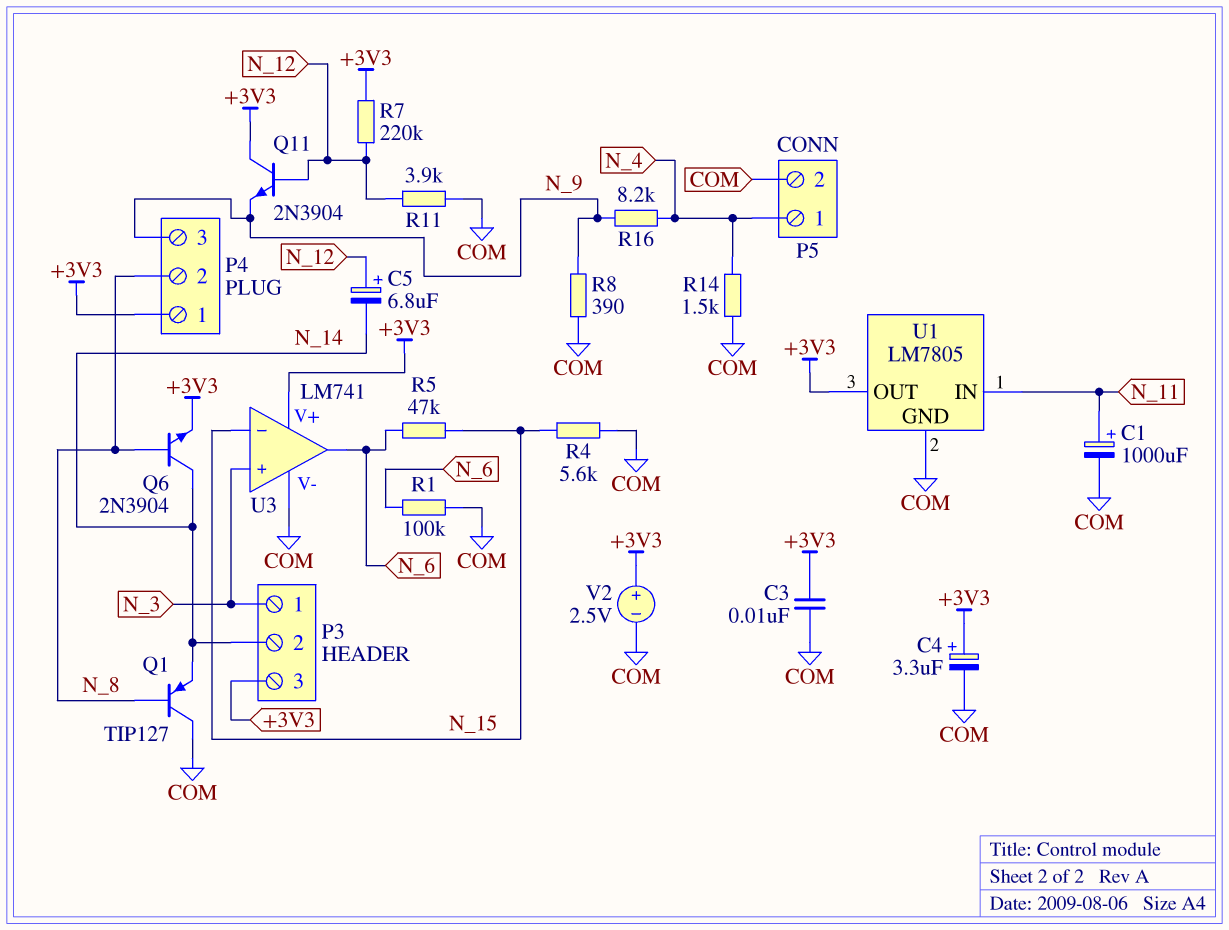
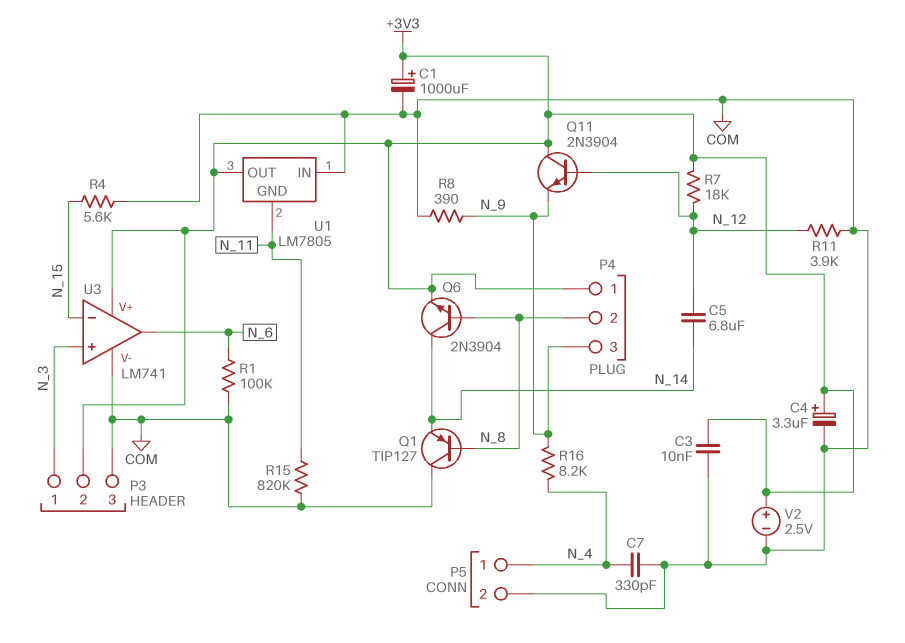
C1: 1000uF (plus N_11, minus COM) -> 1000uF (plus +3V3, minus COM)
C5: 6.8uF (plus N_12, minus N_14) -> 6.8uF (N_12, N_14)
C7: none -> 330pF (COM, N_4)
P3 pin 2: N_14 -> +3V3
P3 pin 3: +3V3 -> COM
R5: 47k (N_6, N_15) -> none
R7: 220k (+3V3, N_12) -> 18k (+3V3, N_12)
R14: 1.5k (COM, N_4) -> none
R15: none -> 820k (COM, N_11)
U1 pin GND: COM -> N_11
U1 pin IN: N_11 -> COM

